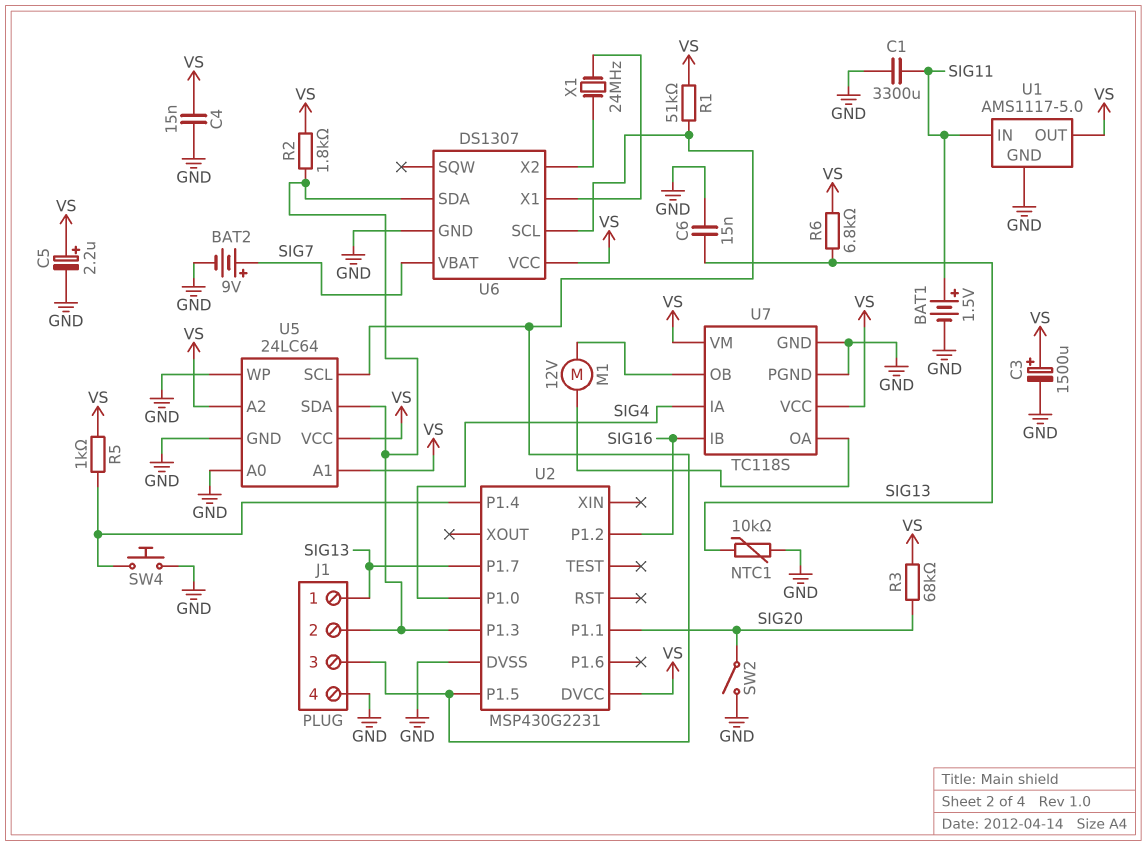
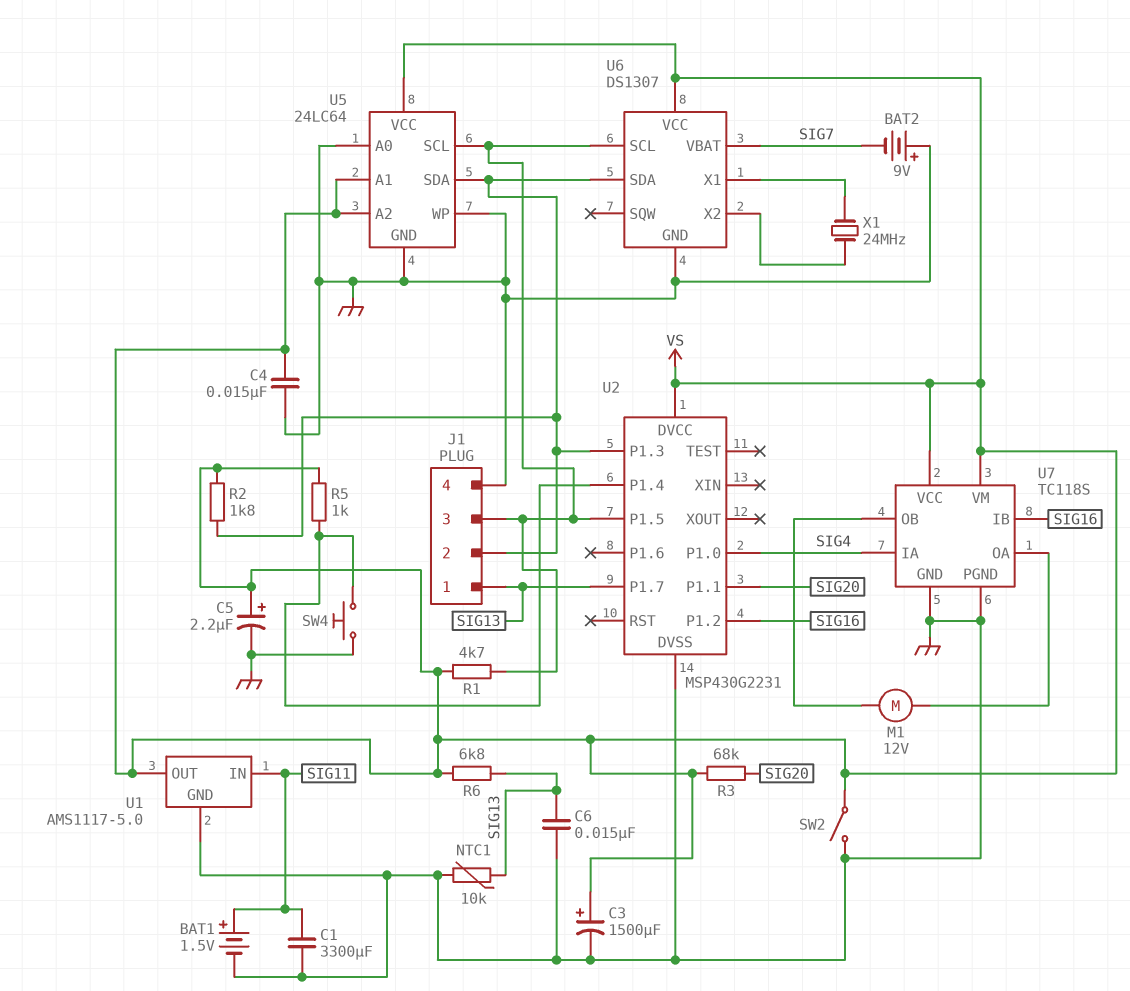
BAT2: 9V (plus SIG7, minus GND) -> 9V (plus GND, minus SIG7)
R1: 51k (J1/3, VS) -> 4.7k (J1/3, VS)
SW2: switch (GND, SIG20) -> switch (GND, VS)

